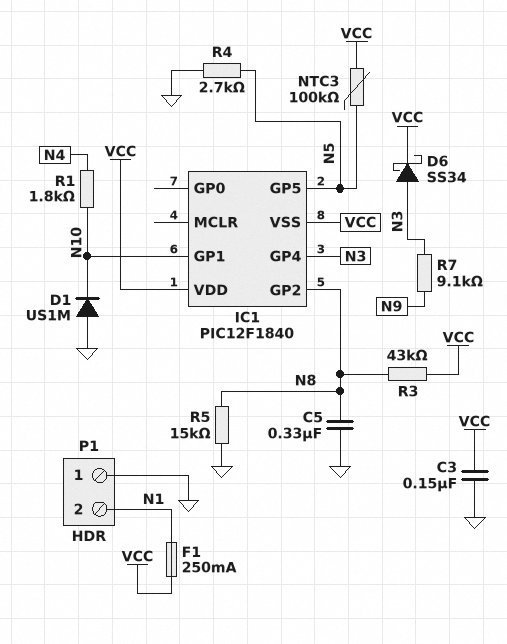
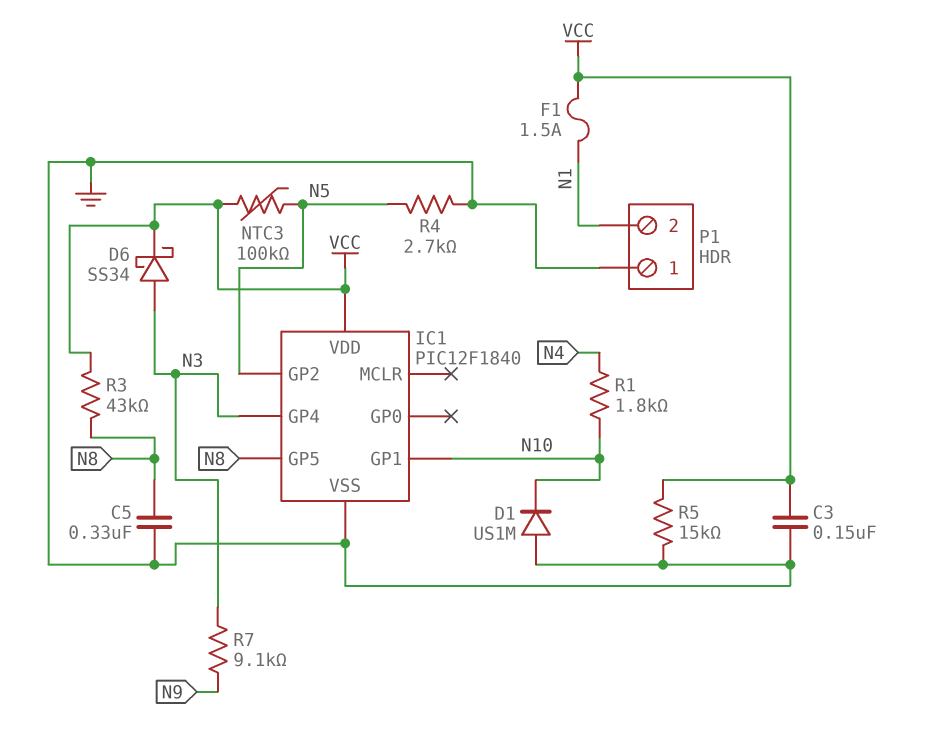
F1: 250mA (N1, VCC) -> 1.5A (N1, VCC)
IC1 pin GP2: N8 -> N5
IC1 pin GP5: N5 -> N8
IC1 pin VSS: VCC -> GND
R5: 15k (GND, N8) -> 15k (GND, VCC)

